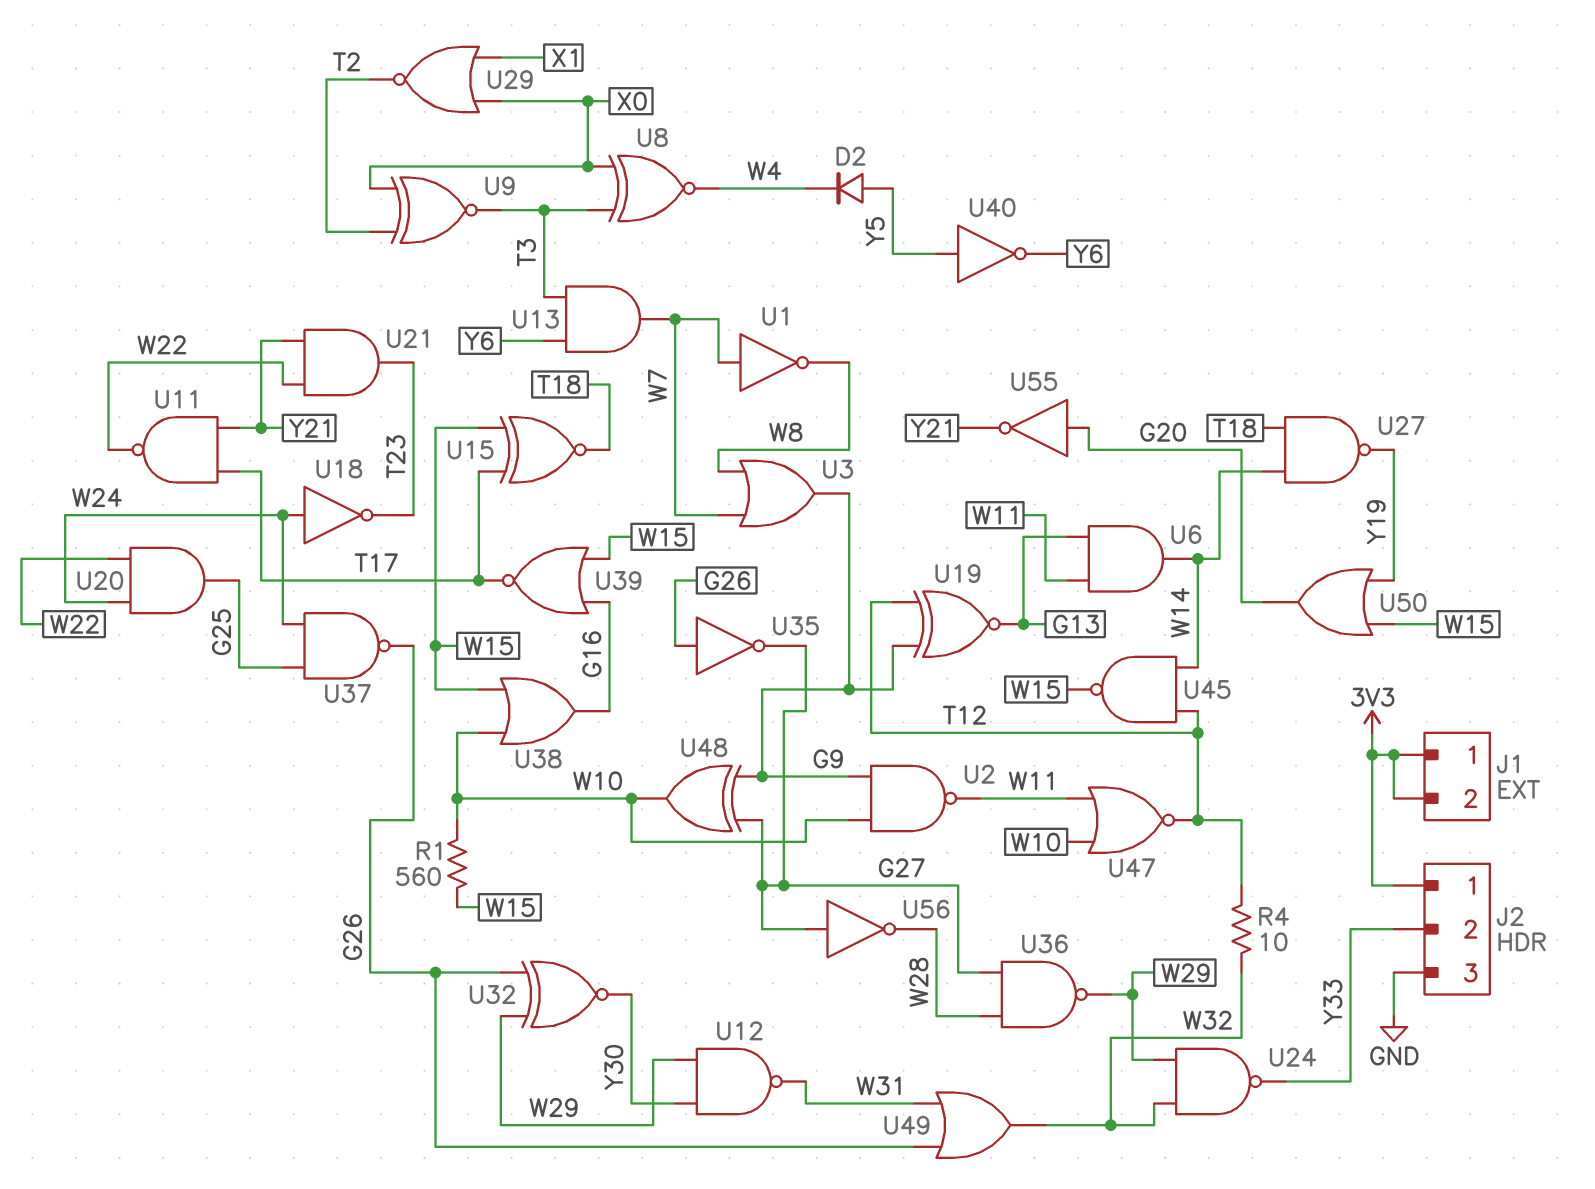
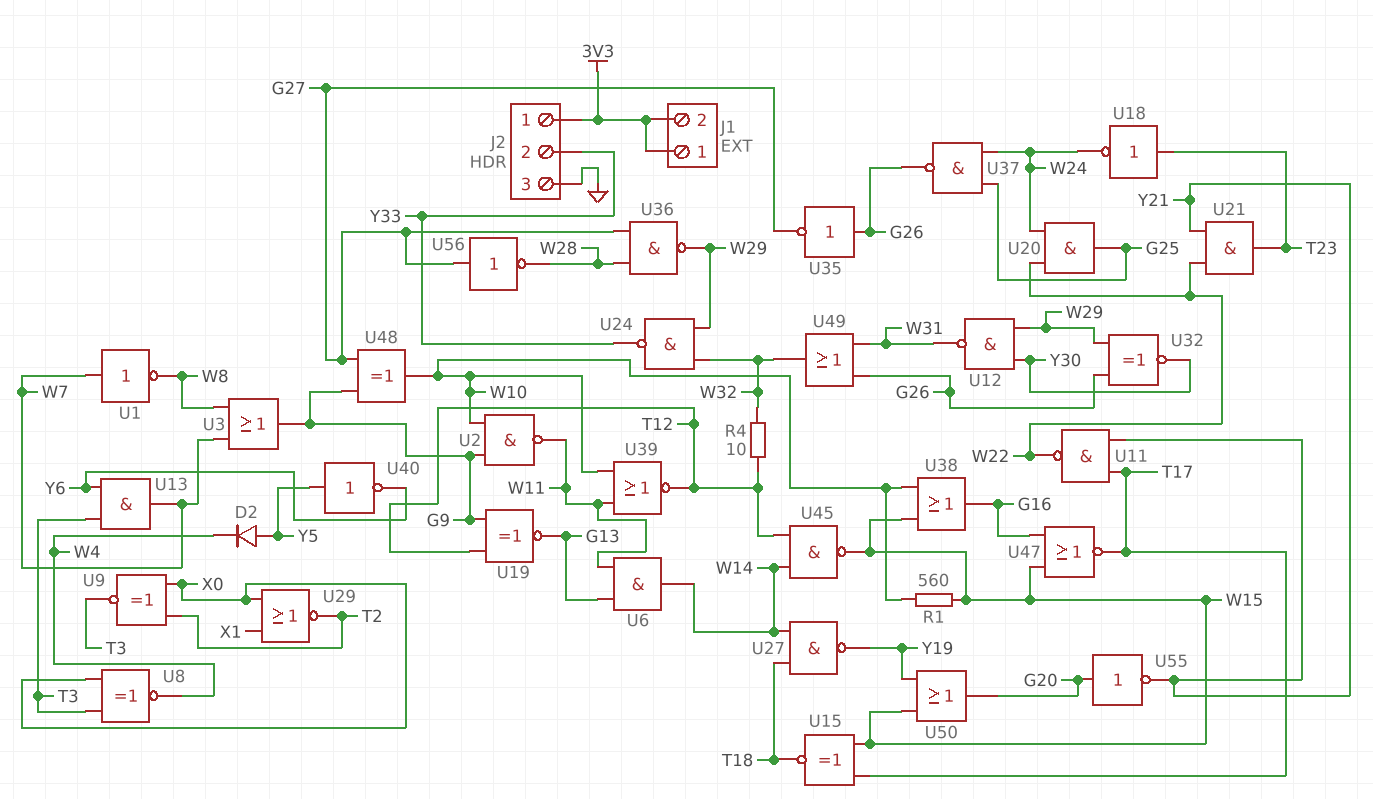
U18: NOT (in W24, out T23) -> NOT (in T23, out W24)
U39: NOR (in G16, in W15, out T17) -> NOR (in W10, in W11, out T12)
U47: NOR (in W10, in W11, out T12) -> NOR (in G16, in W15, out T17)

